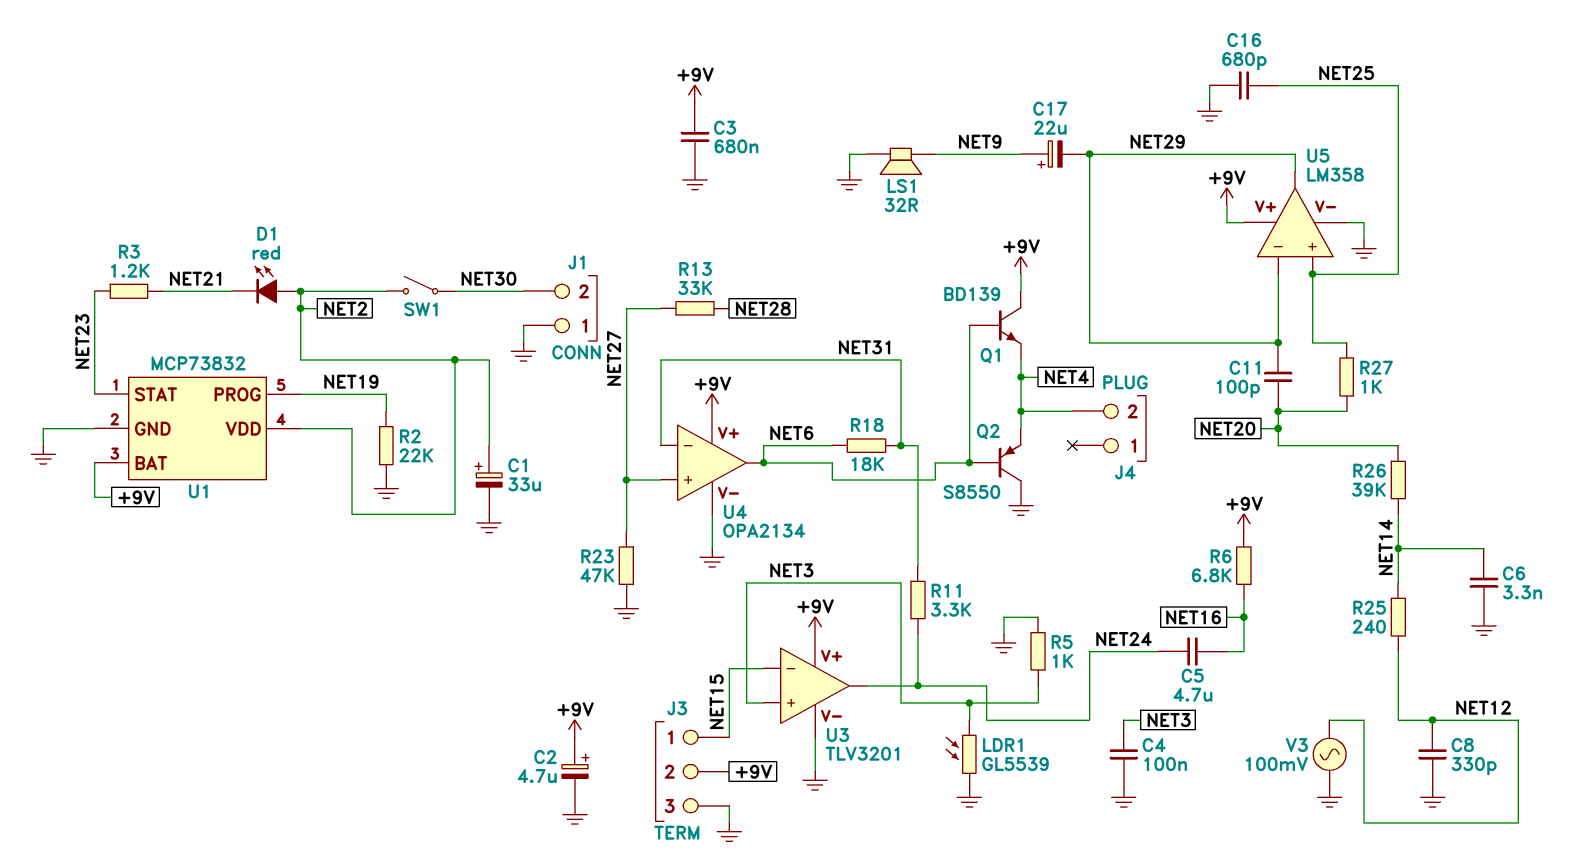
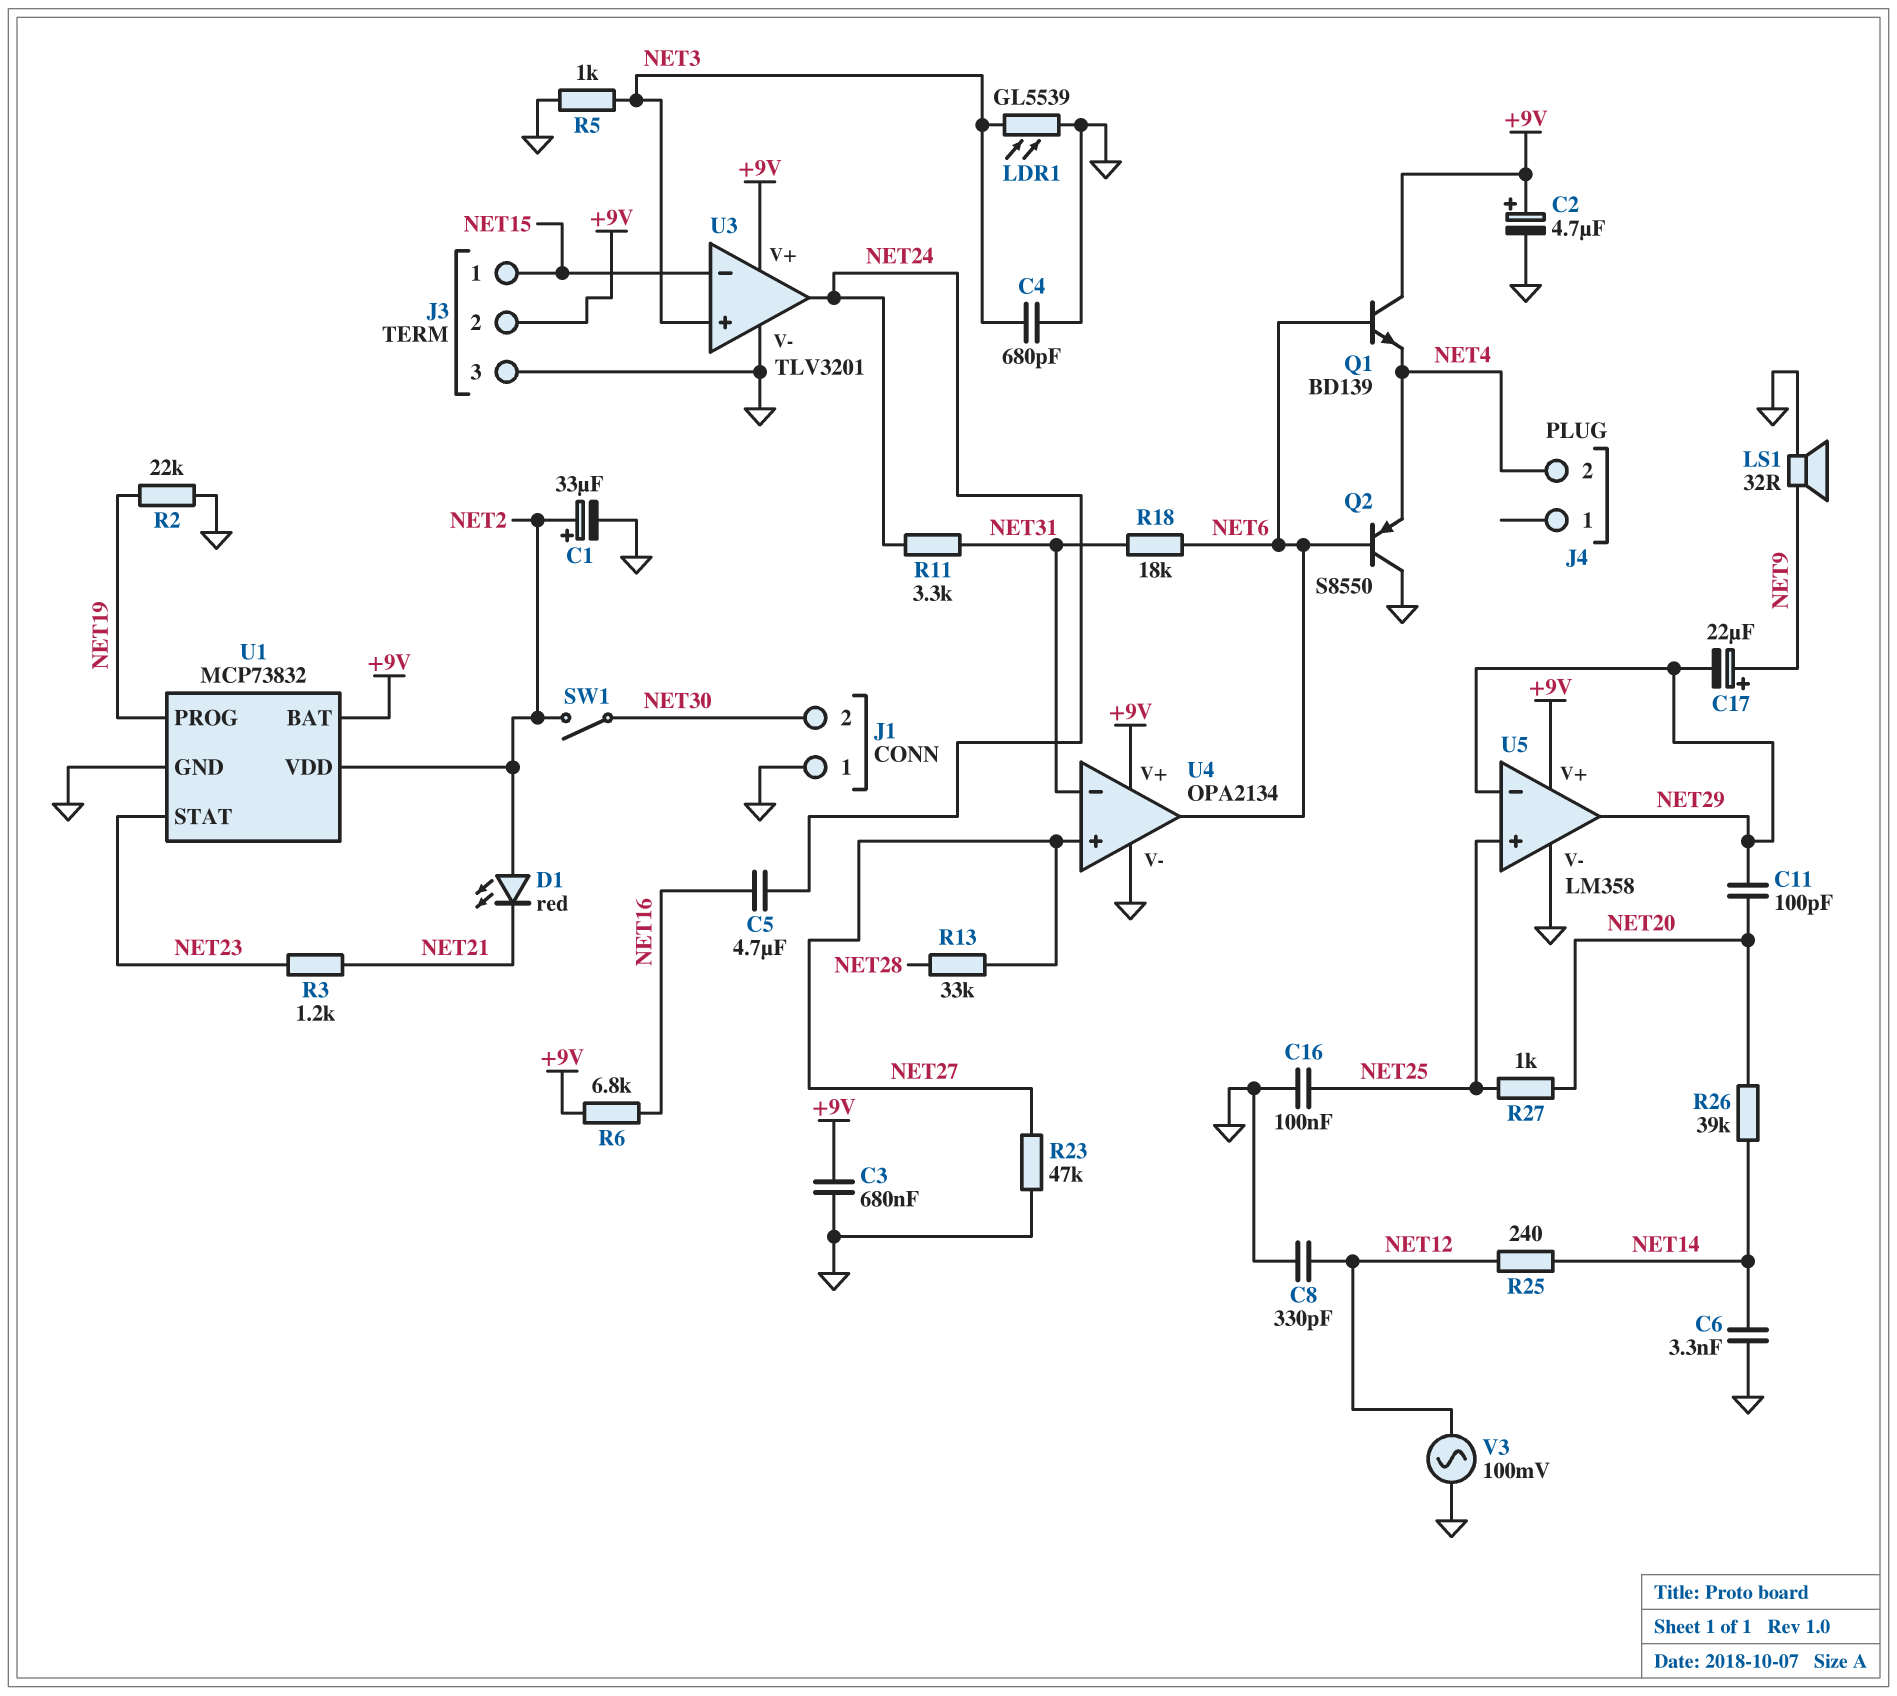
C4: 100nF (GND, NET3) -> 680pF (GND, NET3)
C16: 680pF (GND, NET25) -> 100nF (GND, NET25)

